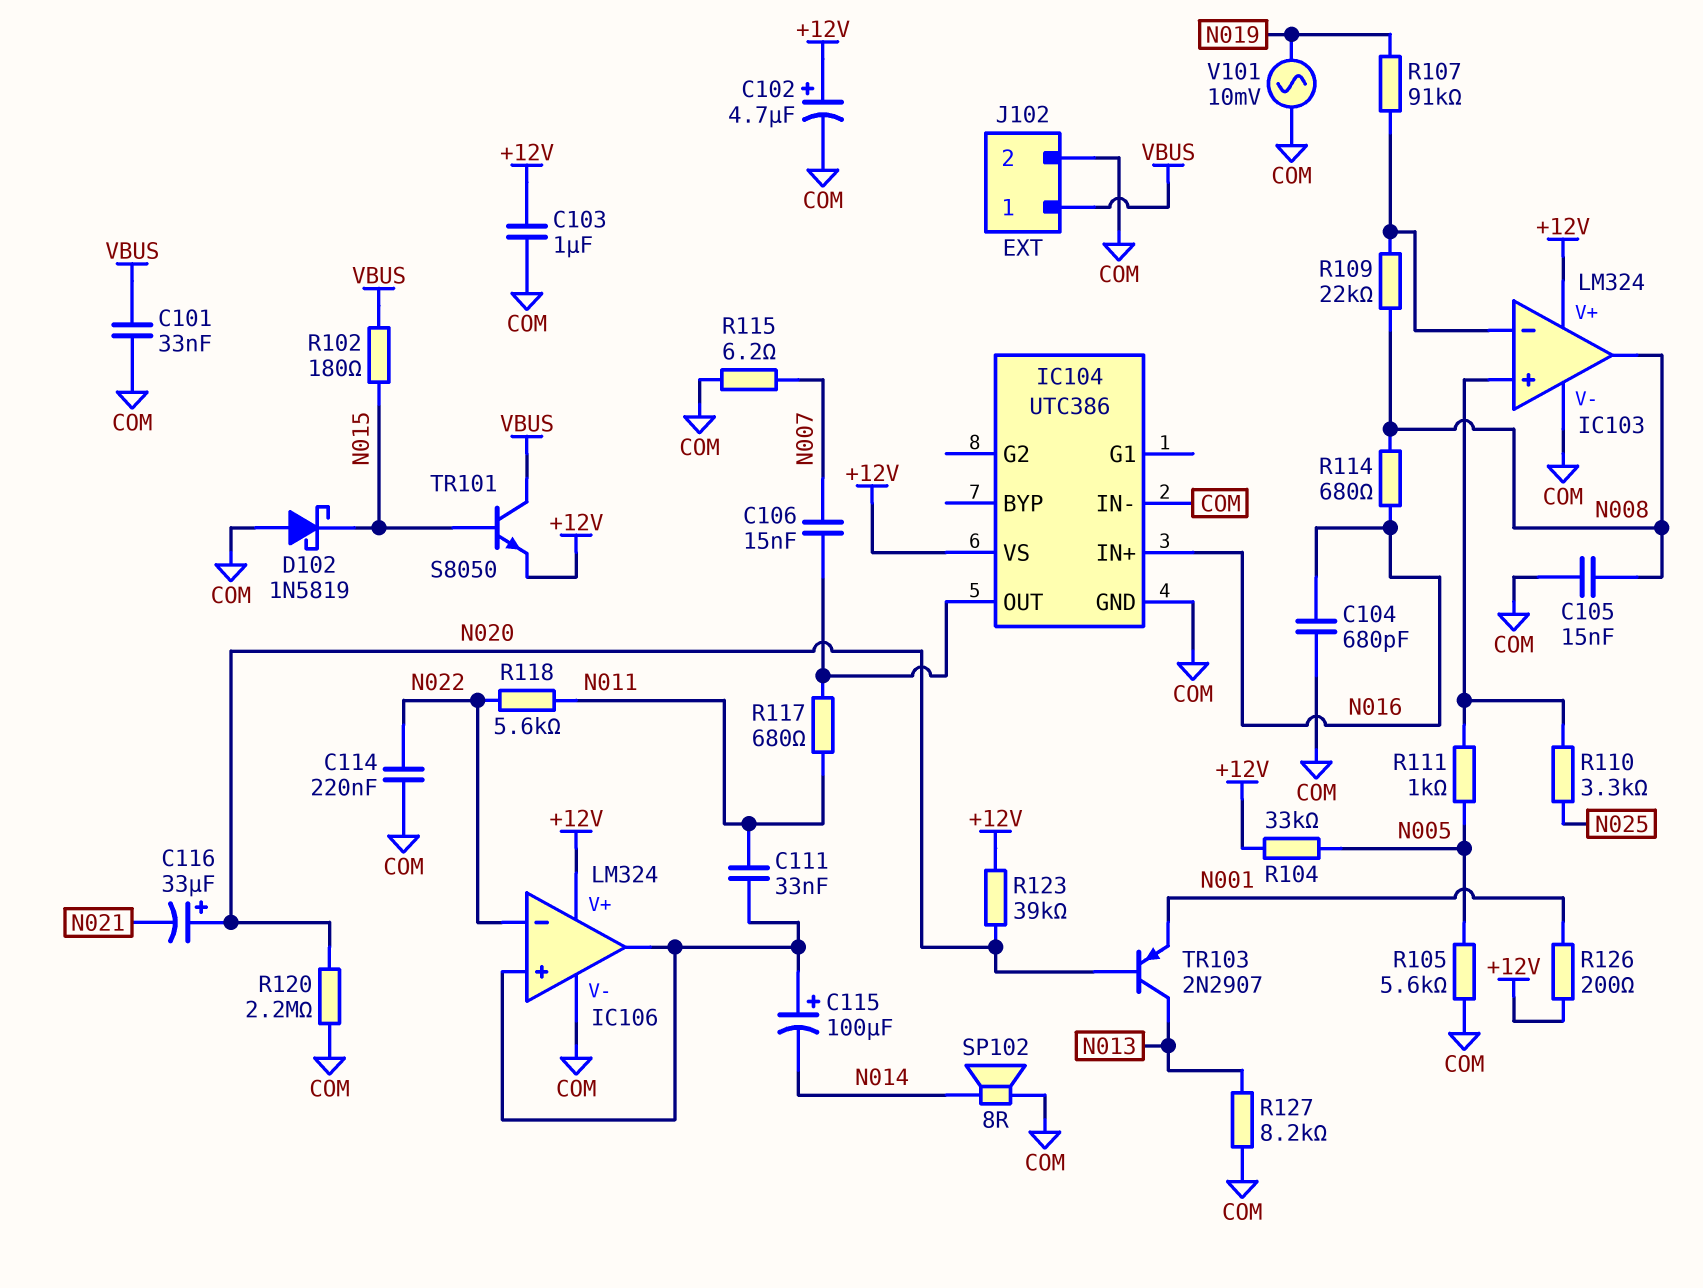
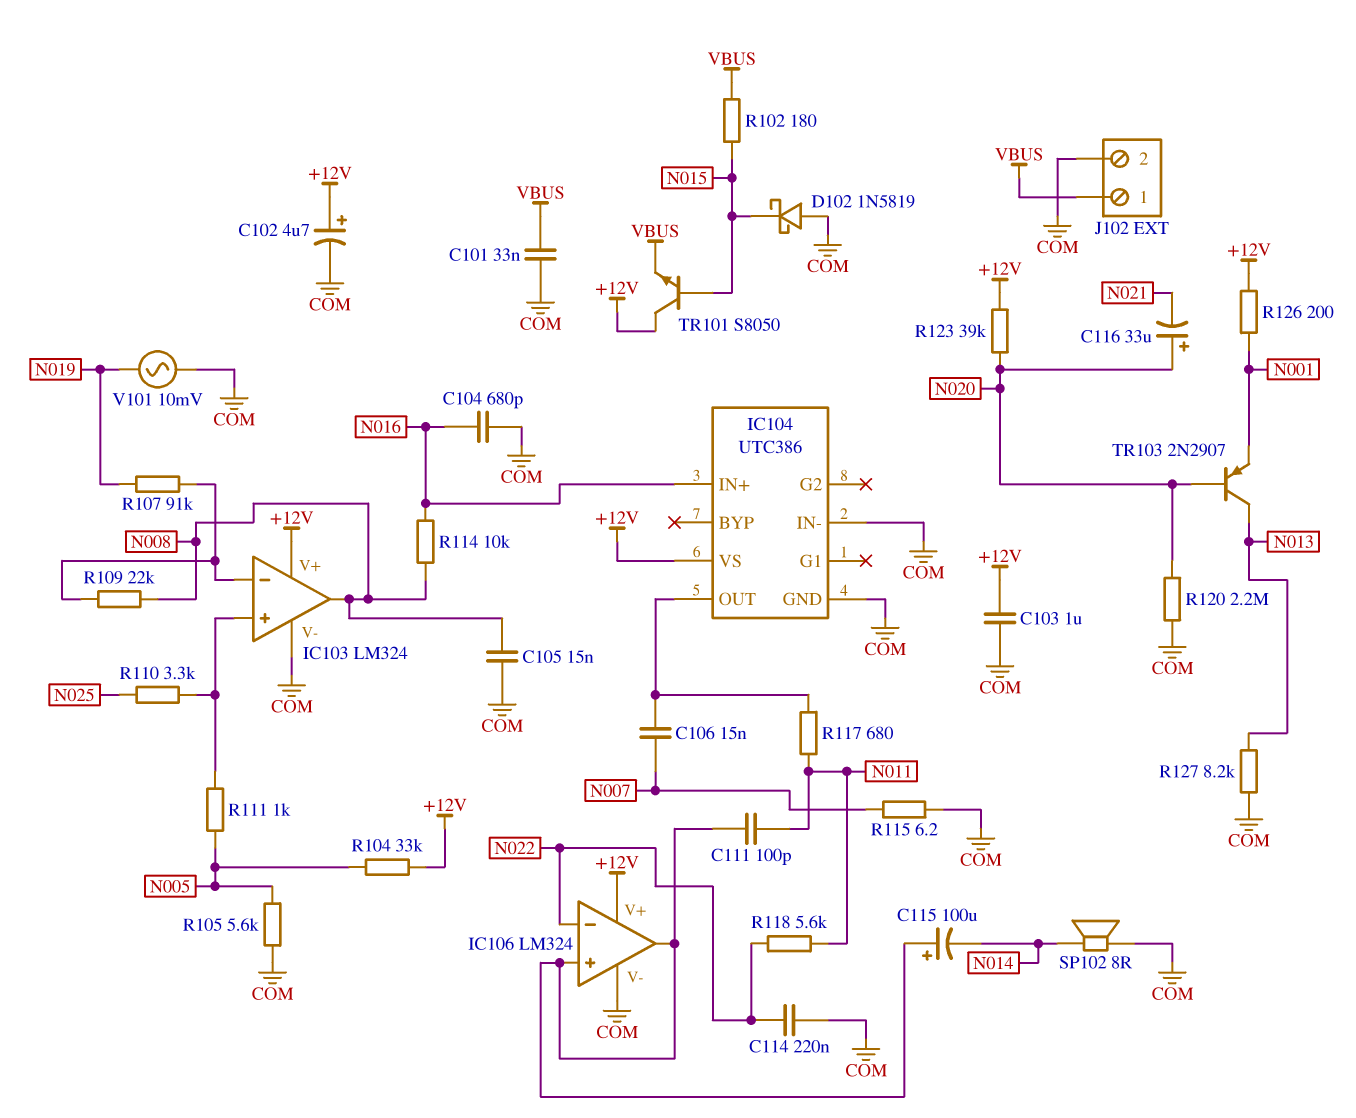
C111: 33nF (IC106/in+, N011) -> 100pF (IC106/in+, N011)
R114: 680 (N008, N016) -> 10k (N008, N016)
TR101: NPN S8050 (B N015, C VBUS, E +12V) -> NPN S8050 (B N015, C +12V, E VBUS)

